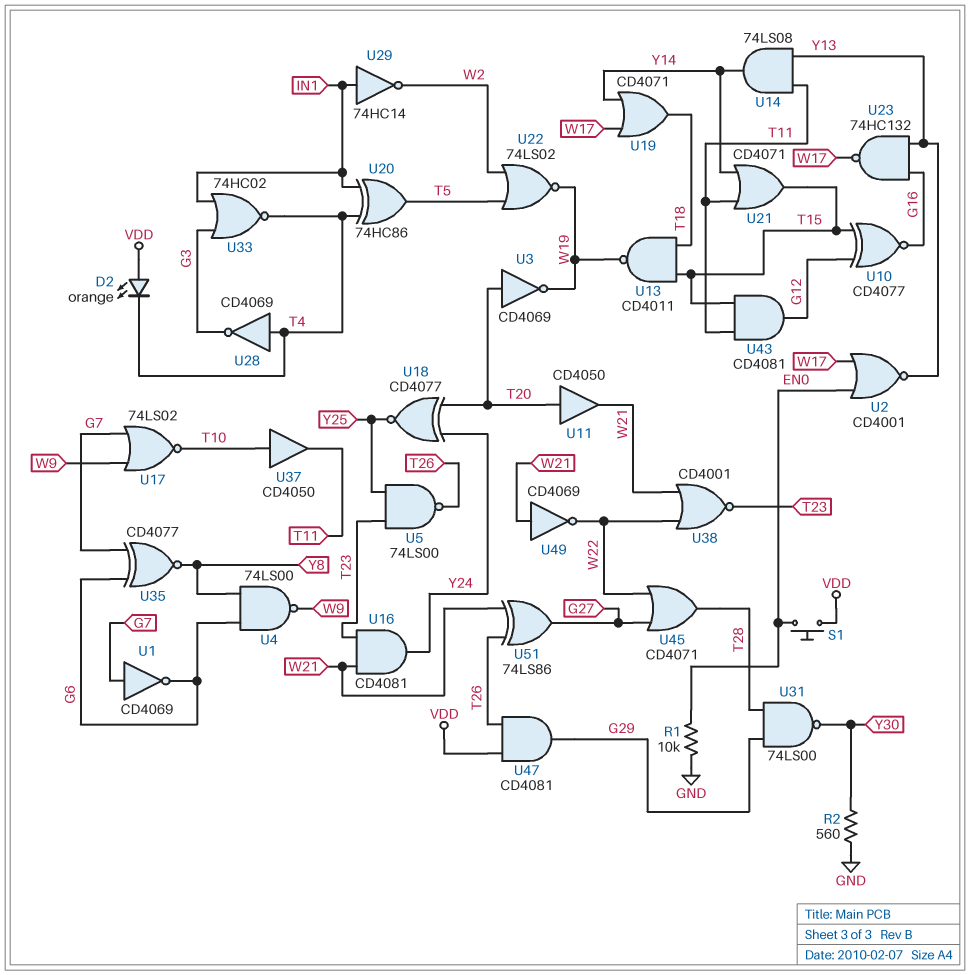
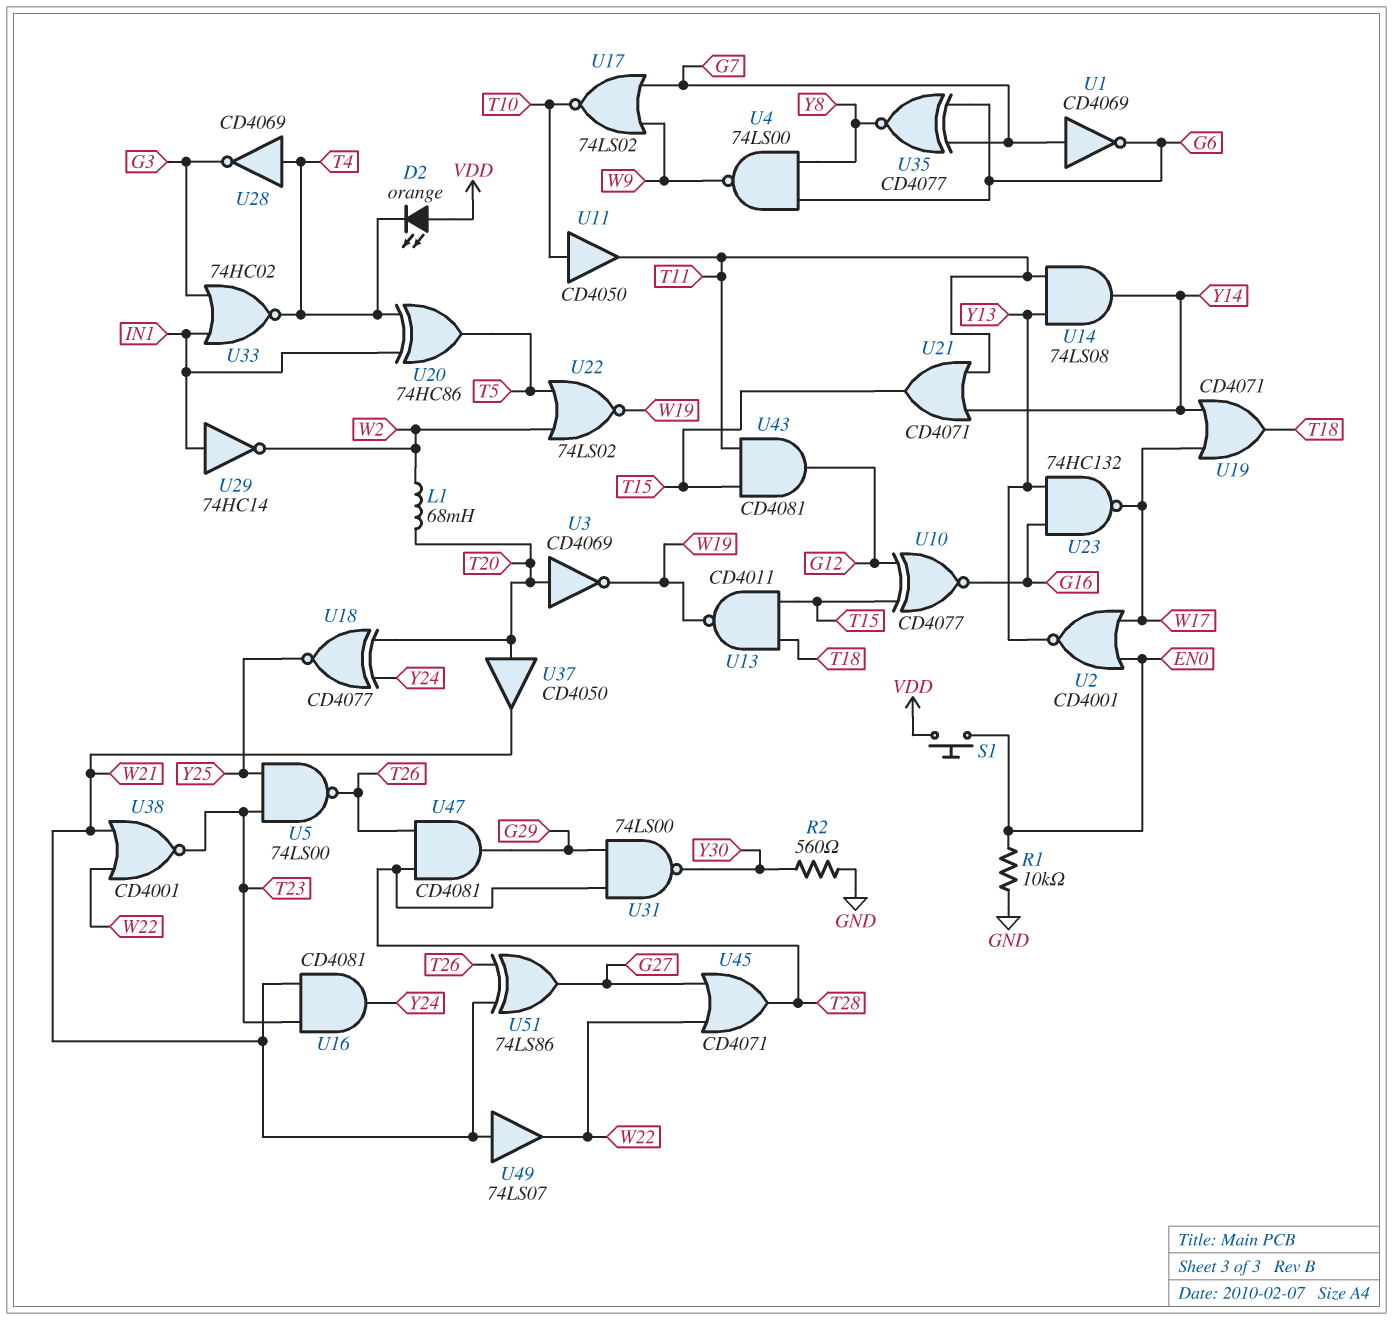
L1: none -> 68mH (T20, W2)
U11: buffer CD4050 (in T20, out W21) -> buffer CD4050 (in T10, out T11)
U37: buffer CD4050 (in T10, out T11) -> buffer CD4050 (in T20, out W21)
U47: AND CD4081 (in T26, in VDD, out G29) -> AND CD4081 (in T26, in T28, out G29)
U49: NOT CD4069 (in W21, out W22) -> buffer 74LS07 (in W21, out W22)

